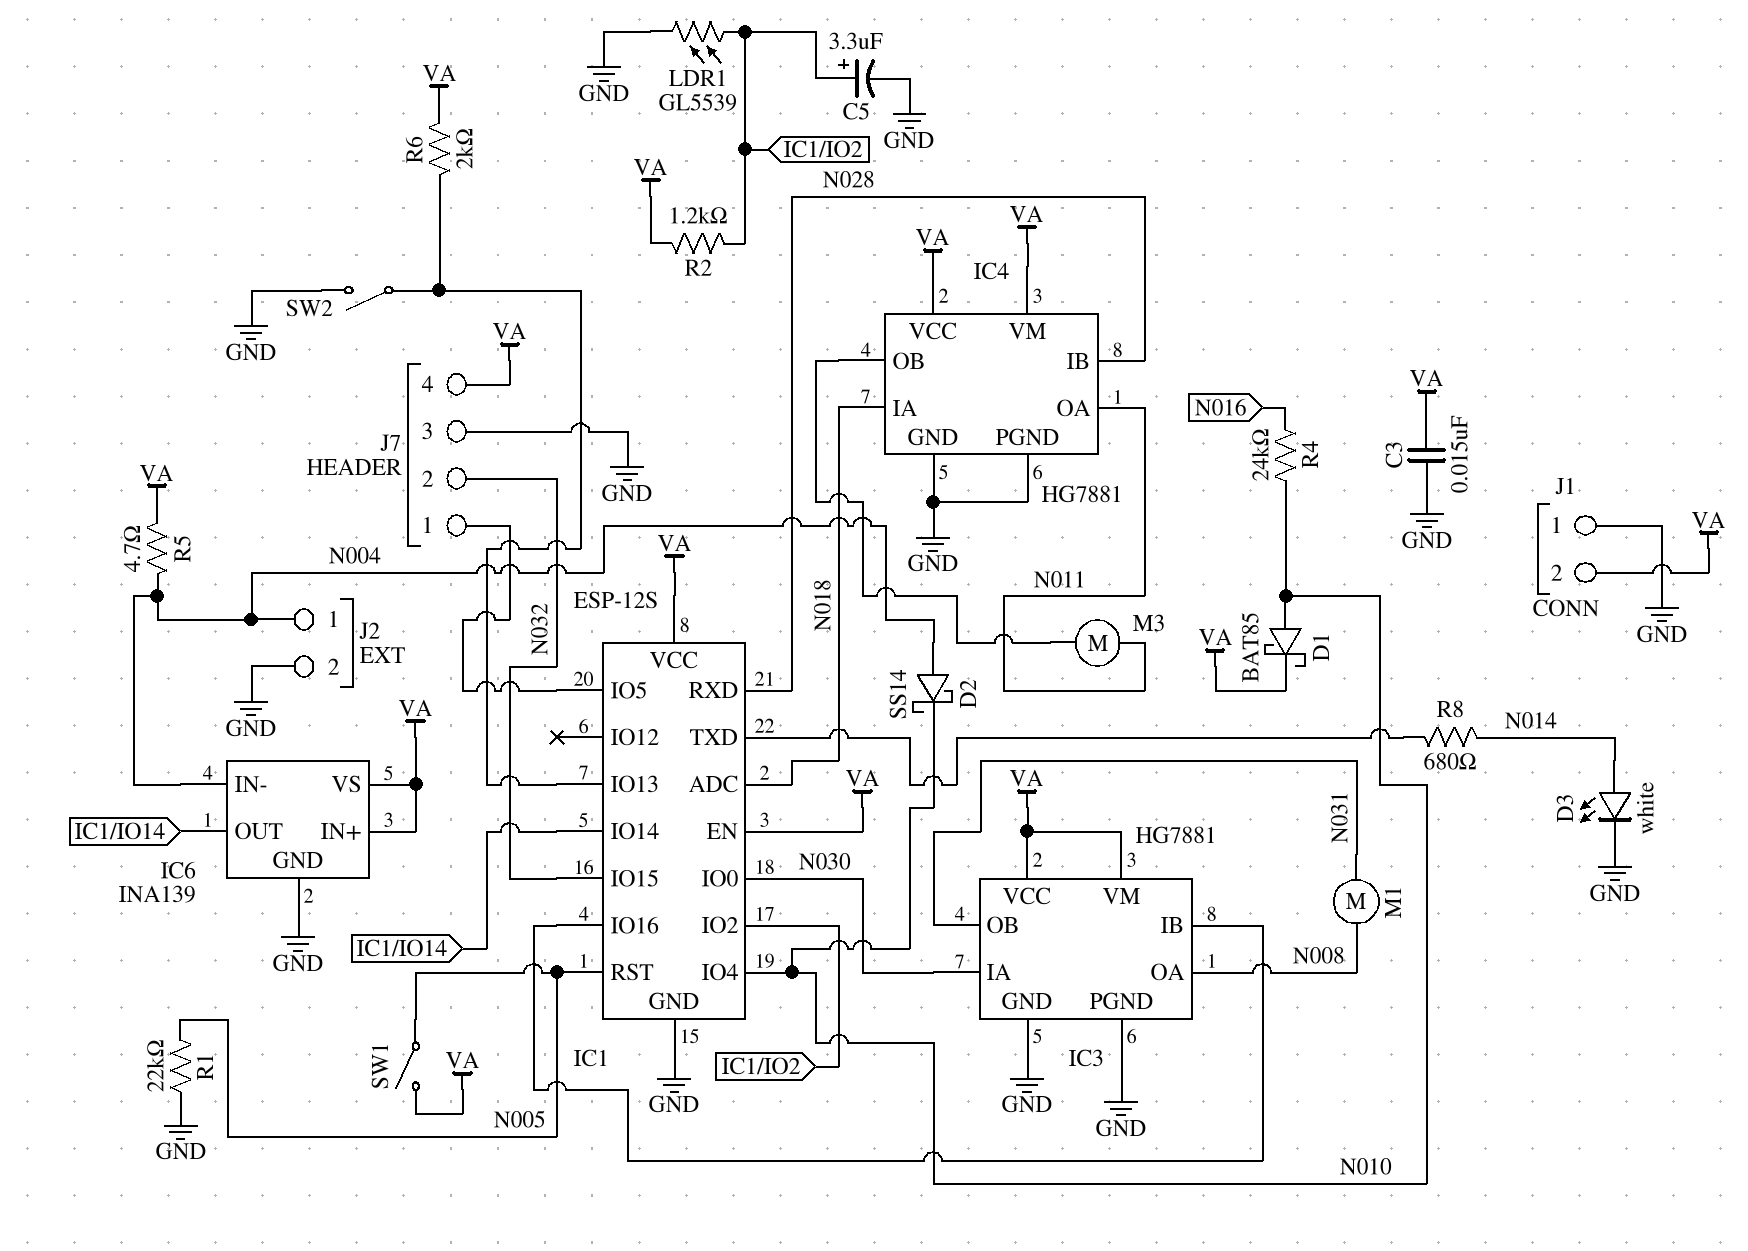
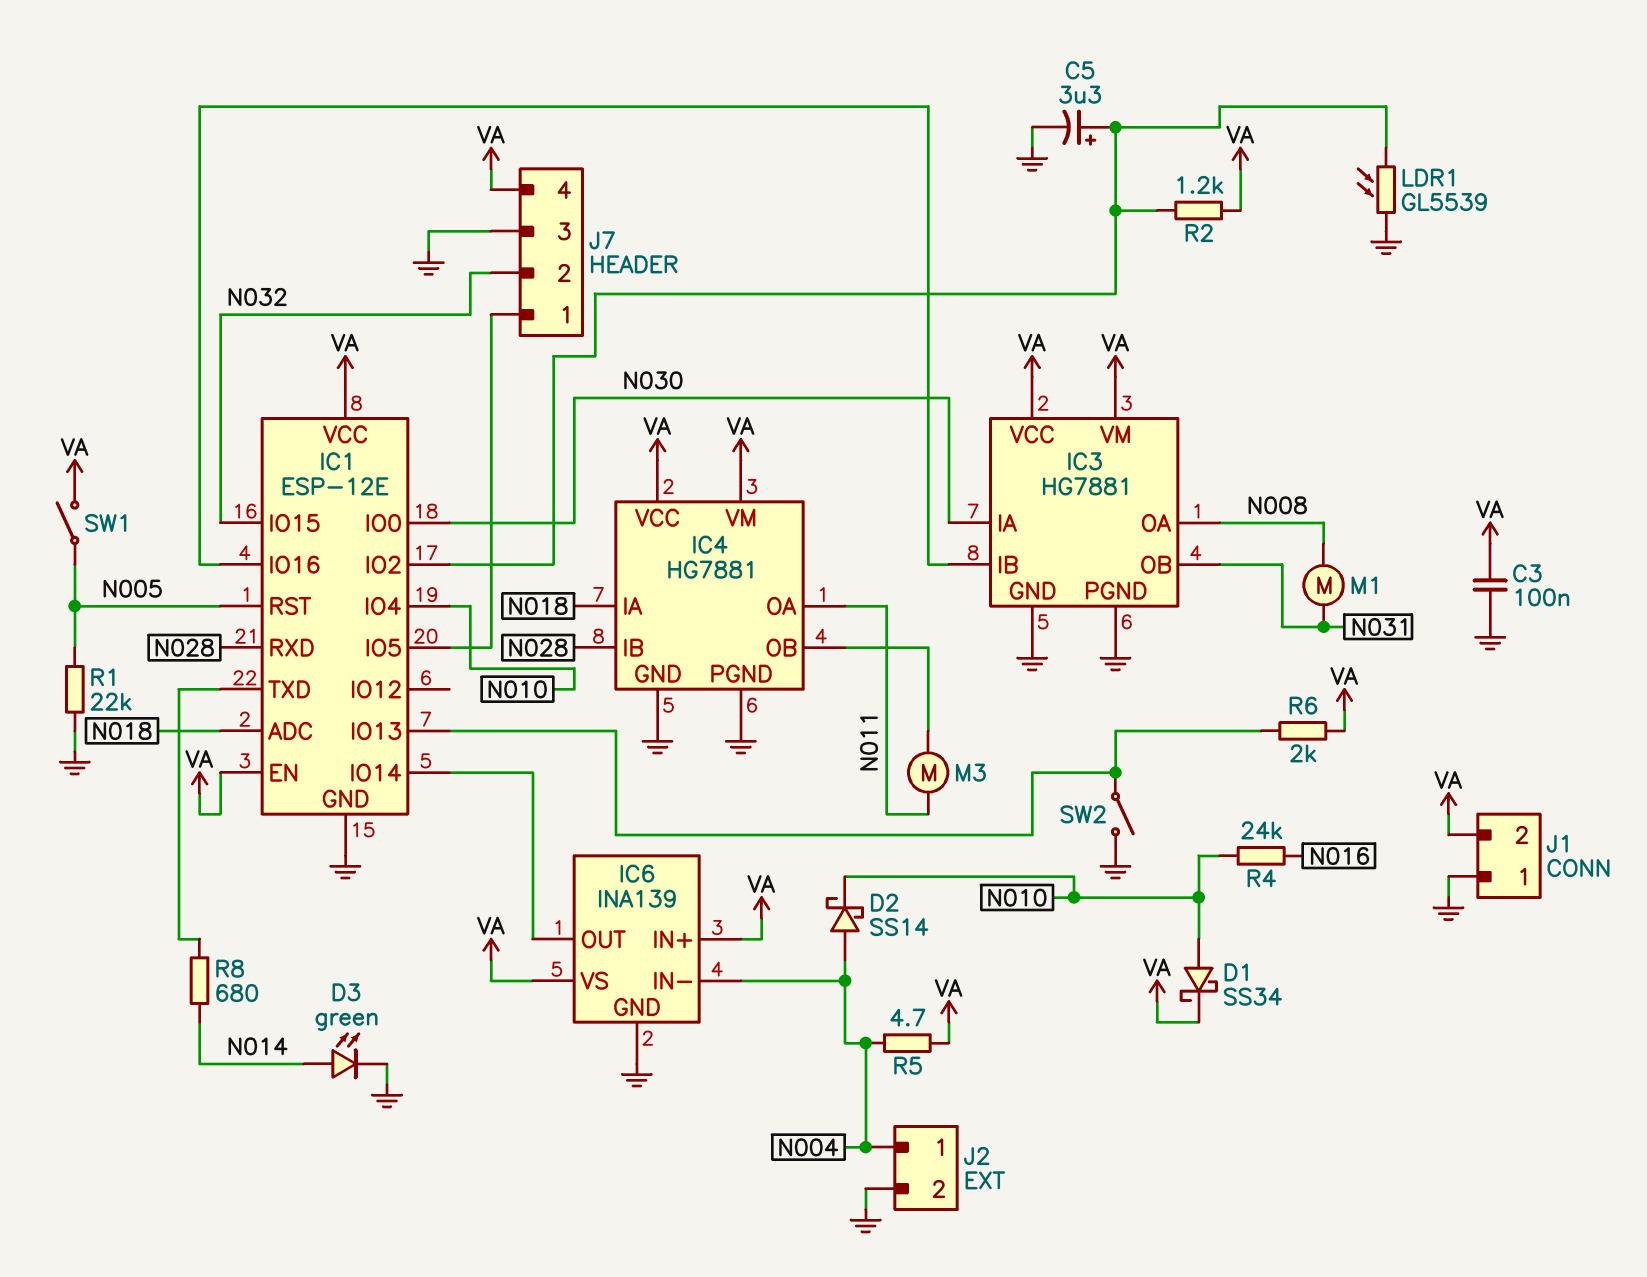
C3: 15nF (GND, VA) -> 100nF (GND, VA)
D1: schottky BAT85 (A N010, K VA) -> schottky SS34 (A N010, K VA)
D3: LED white (A N014, K GND) -> LED green (A N014, K GND)
IC1: ESP-12S -> ESP-12E

